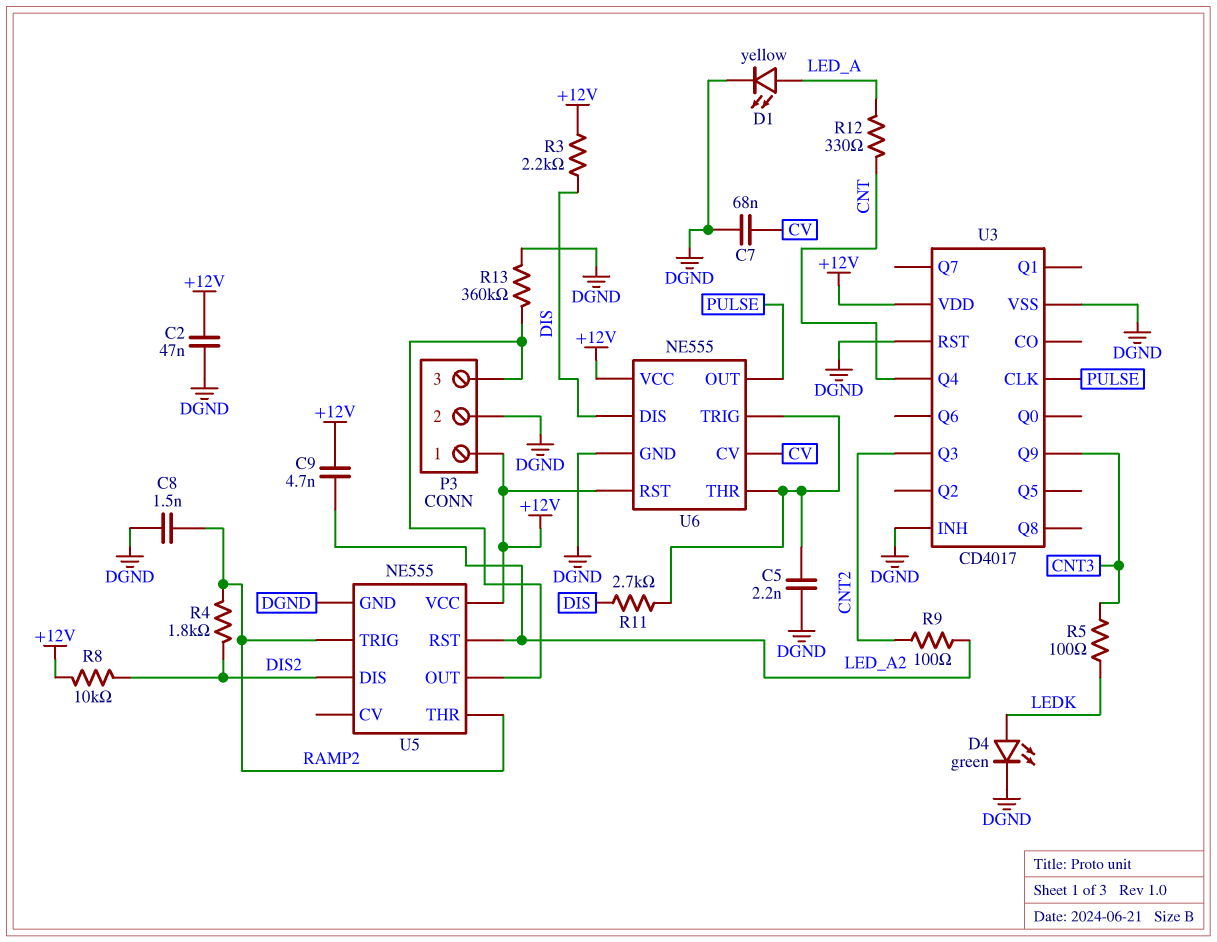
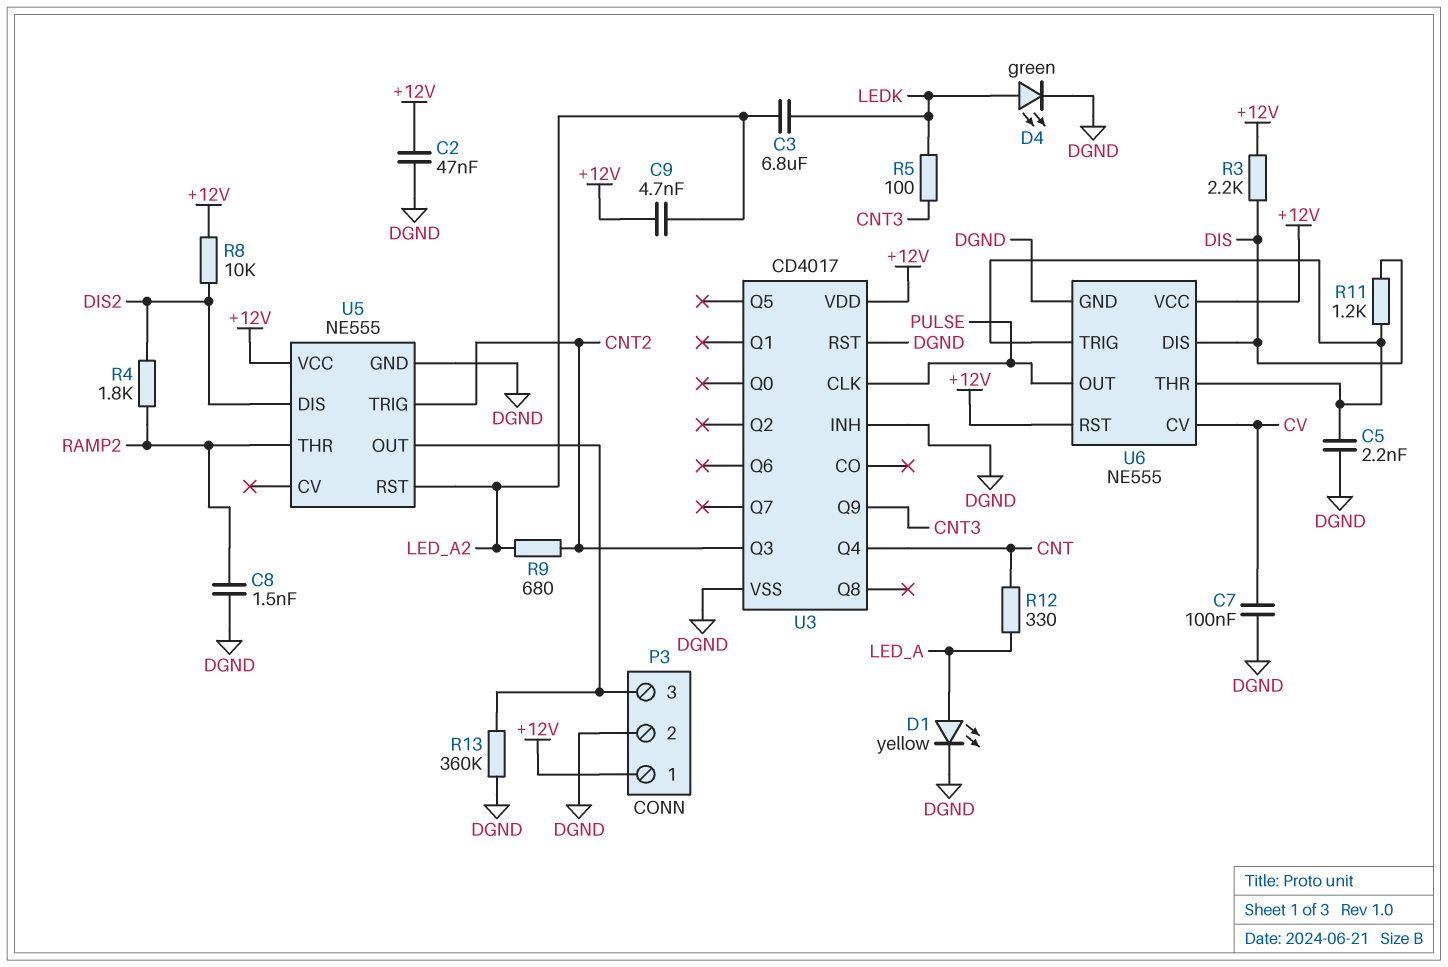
C3: none -> 6.8uF (LEDK, LED_A2)
C7: 68nF (CV, DGND) -> 100nF (CV, DGND)
R9: 100 (CNT2, LED_A2) -> 680 (CNT2, LED_A2)
R11: 2.7k (DIS, U6/THR) -> 1.2k (DIS, U6/THR)
U5 pin TRIG: RAMP2 -> CNT2

